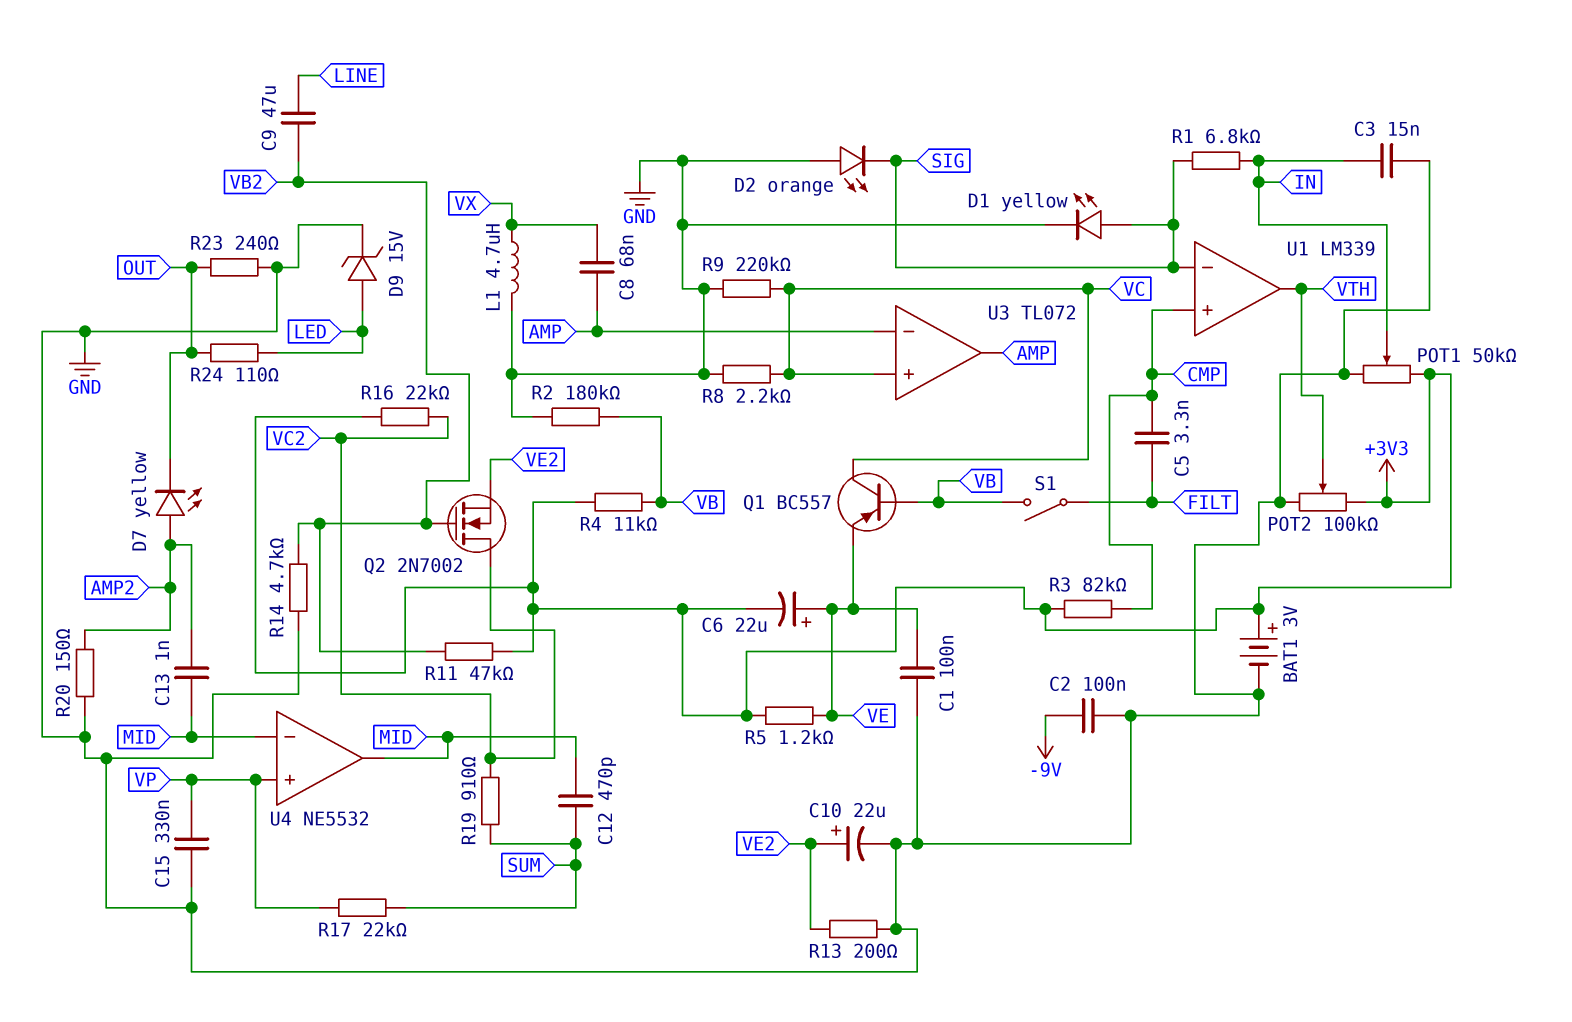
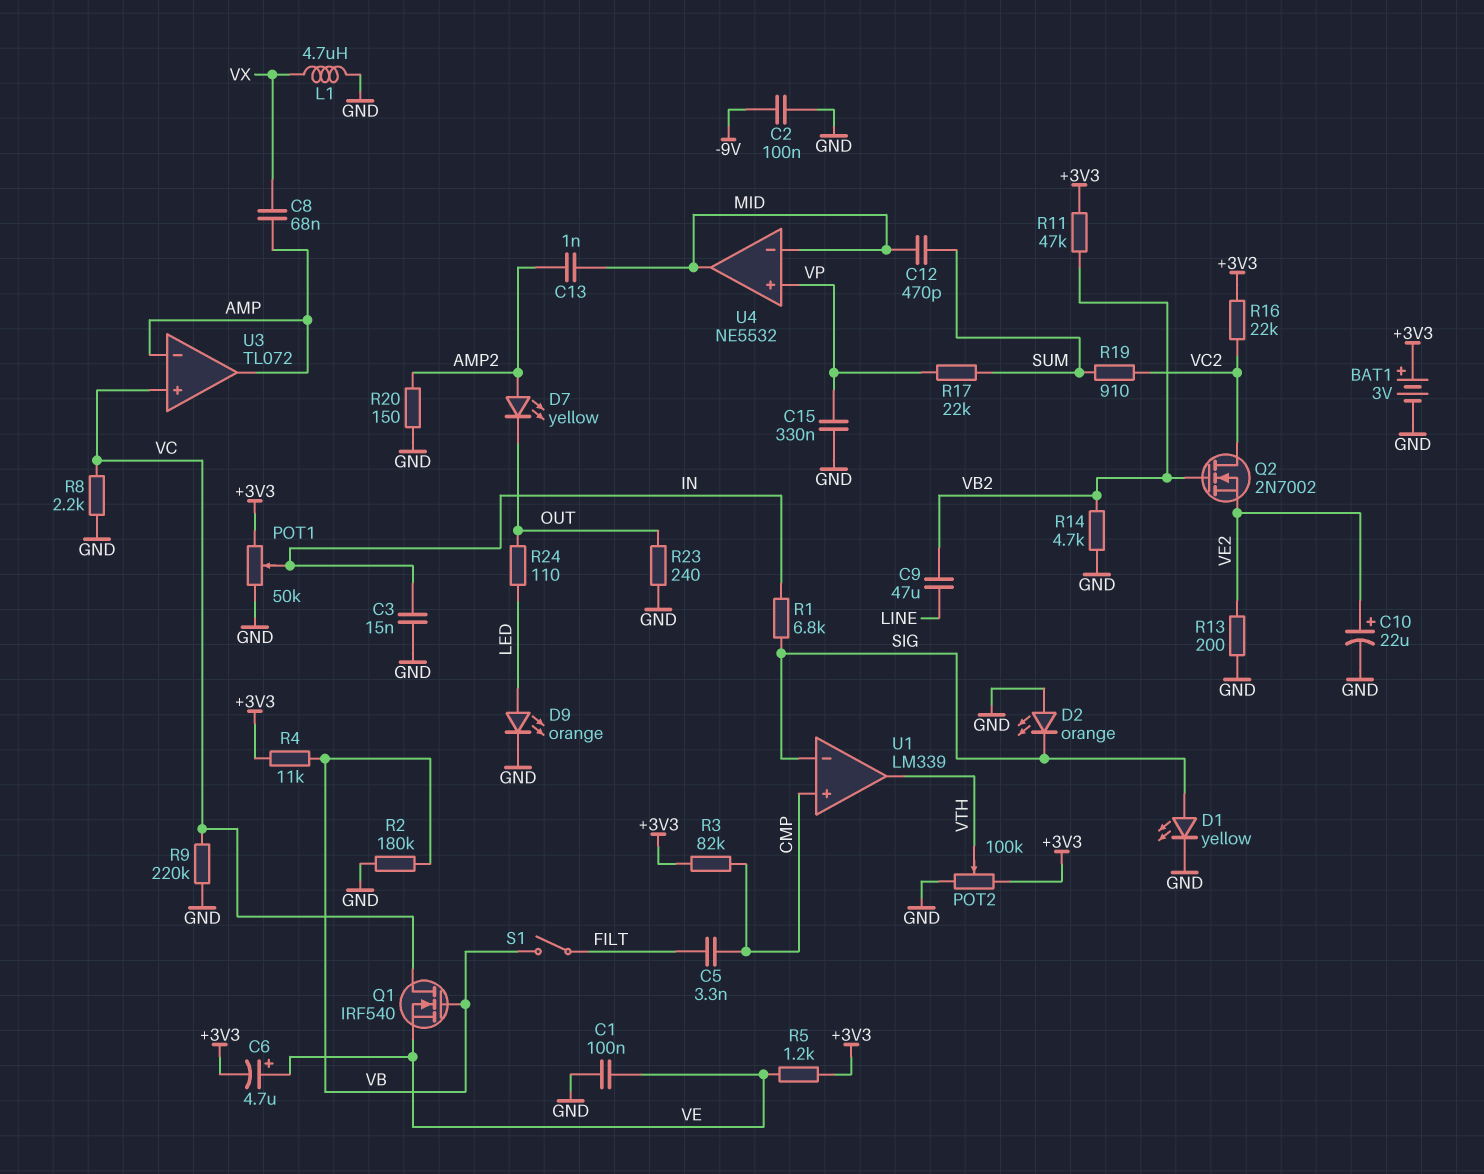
C6: 22uF (plus VE, minus +3V3) -> 4.7uF (plus VE, minus +3V3)
D9: zener 15V (A LED, K GND) -> LED orange (A LED, K GND)
Q1: PNP BC557 (B VB, C VC, E VE) -> NMOS IRF540 (G VB, D VC, S VE)

